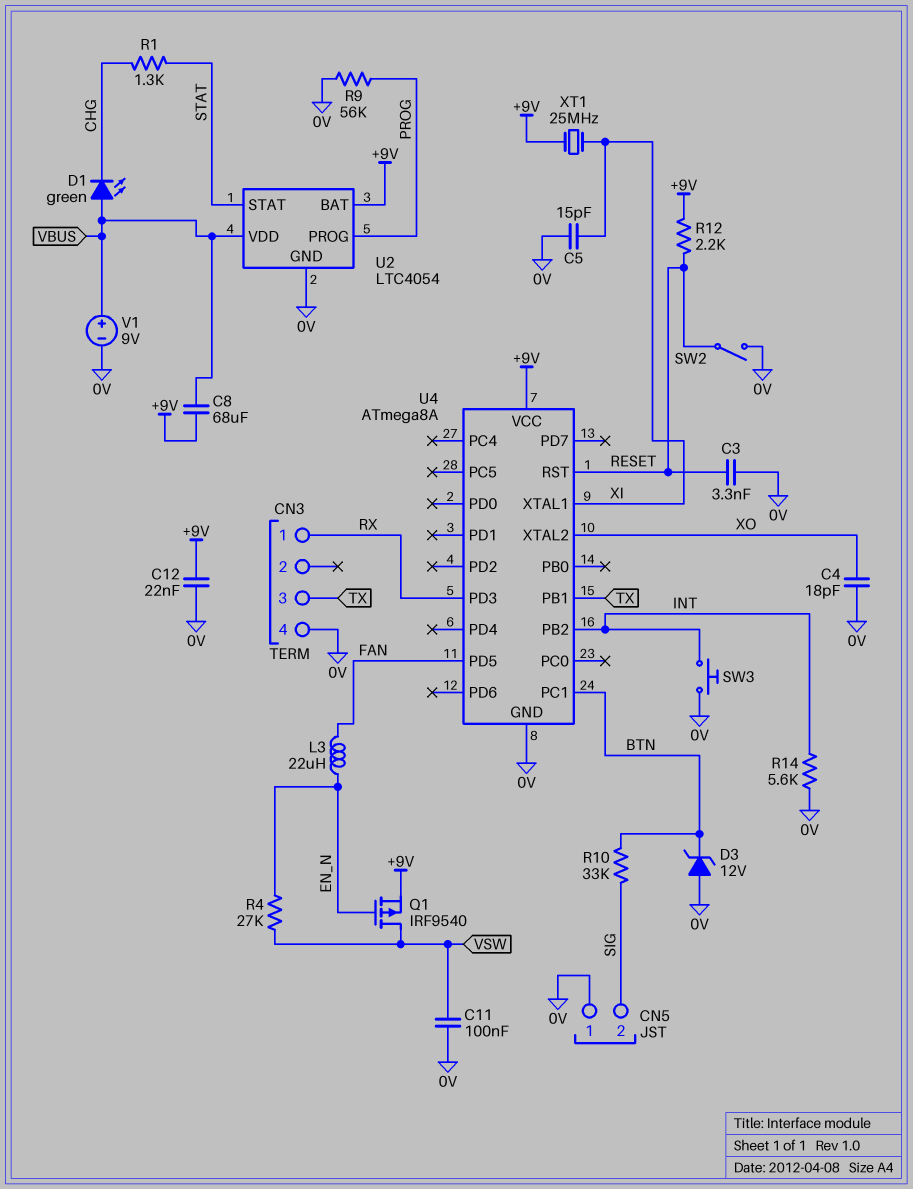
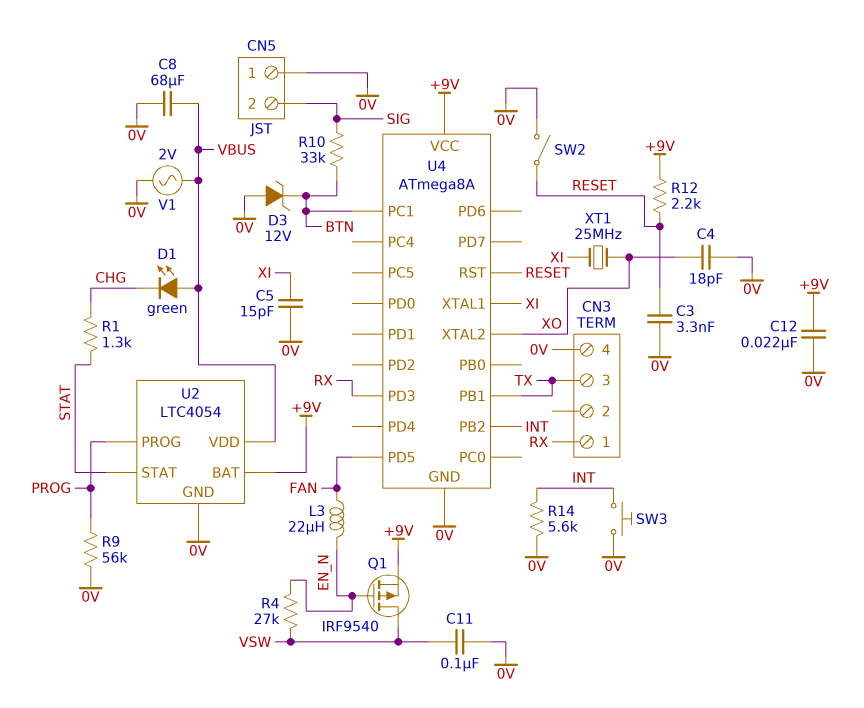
C8: 68uF (+9V, VBUS) -> 68uF (0V, VBUS)
V1: 9V (plus VBUS, minus 0V) -> AC 2V (0V, VBUS)
XT1: 25MHz (+9V, XI) -> 25MHz (XI, XO)

